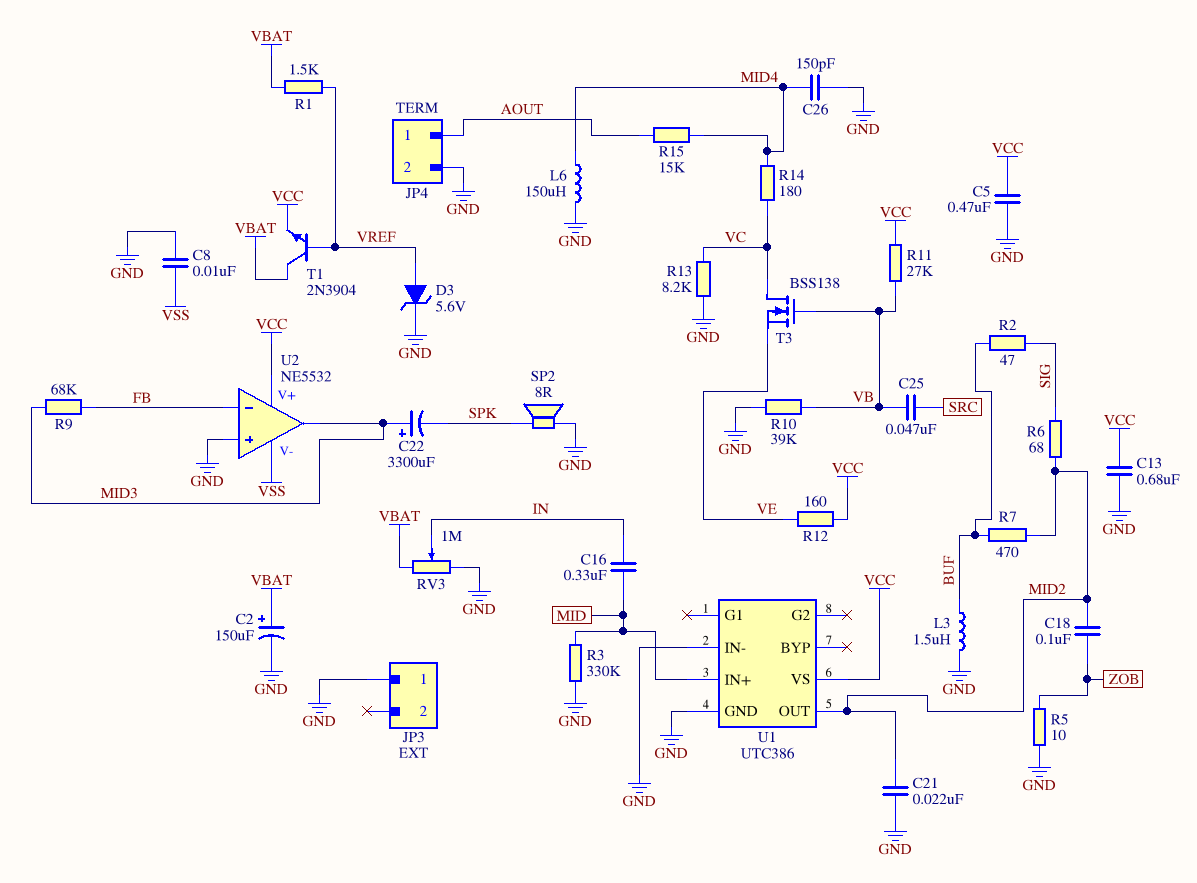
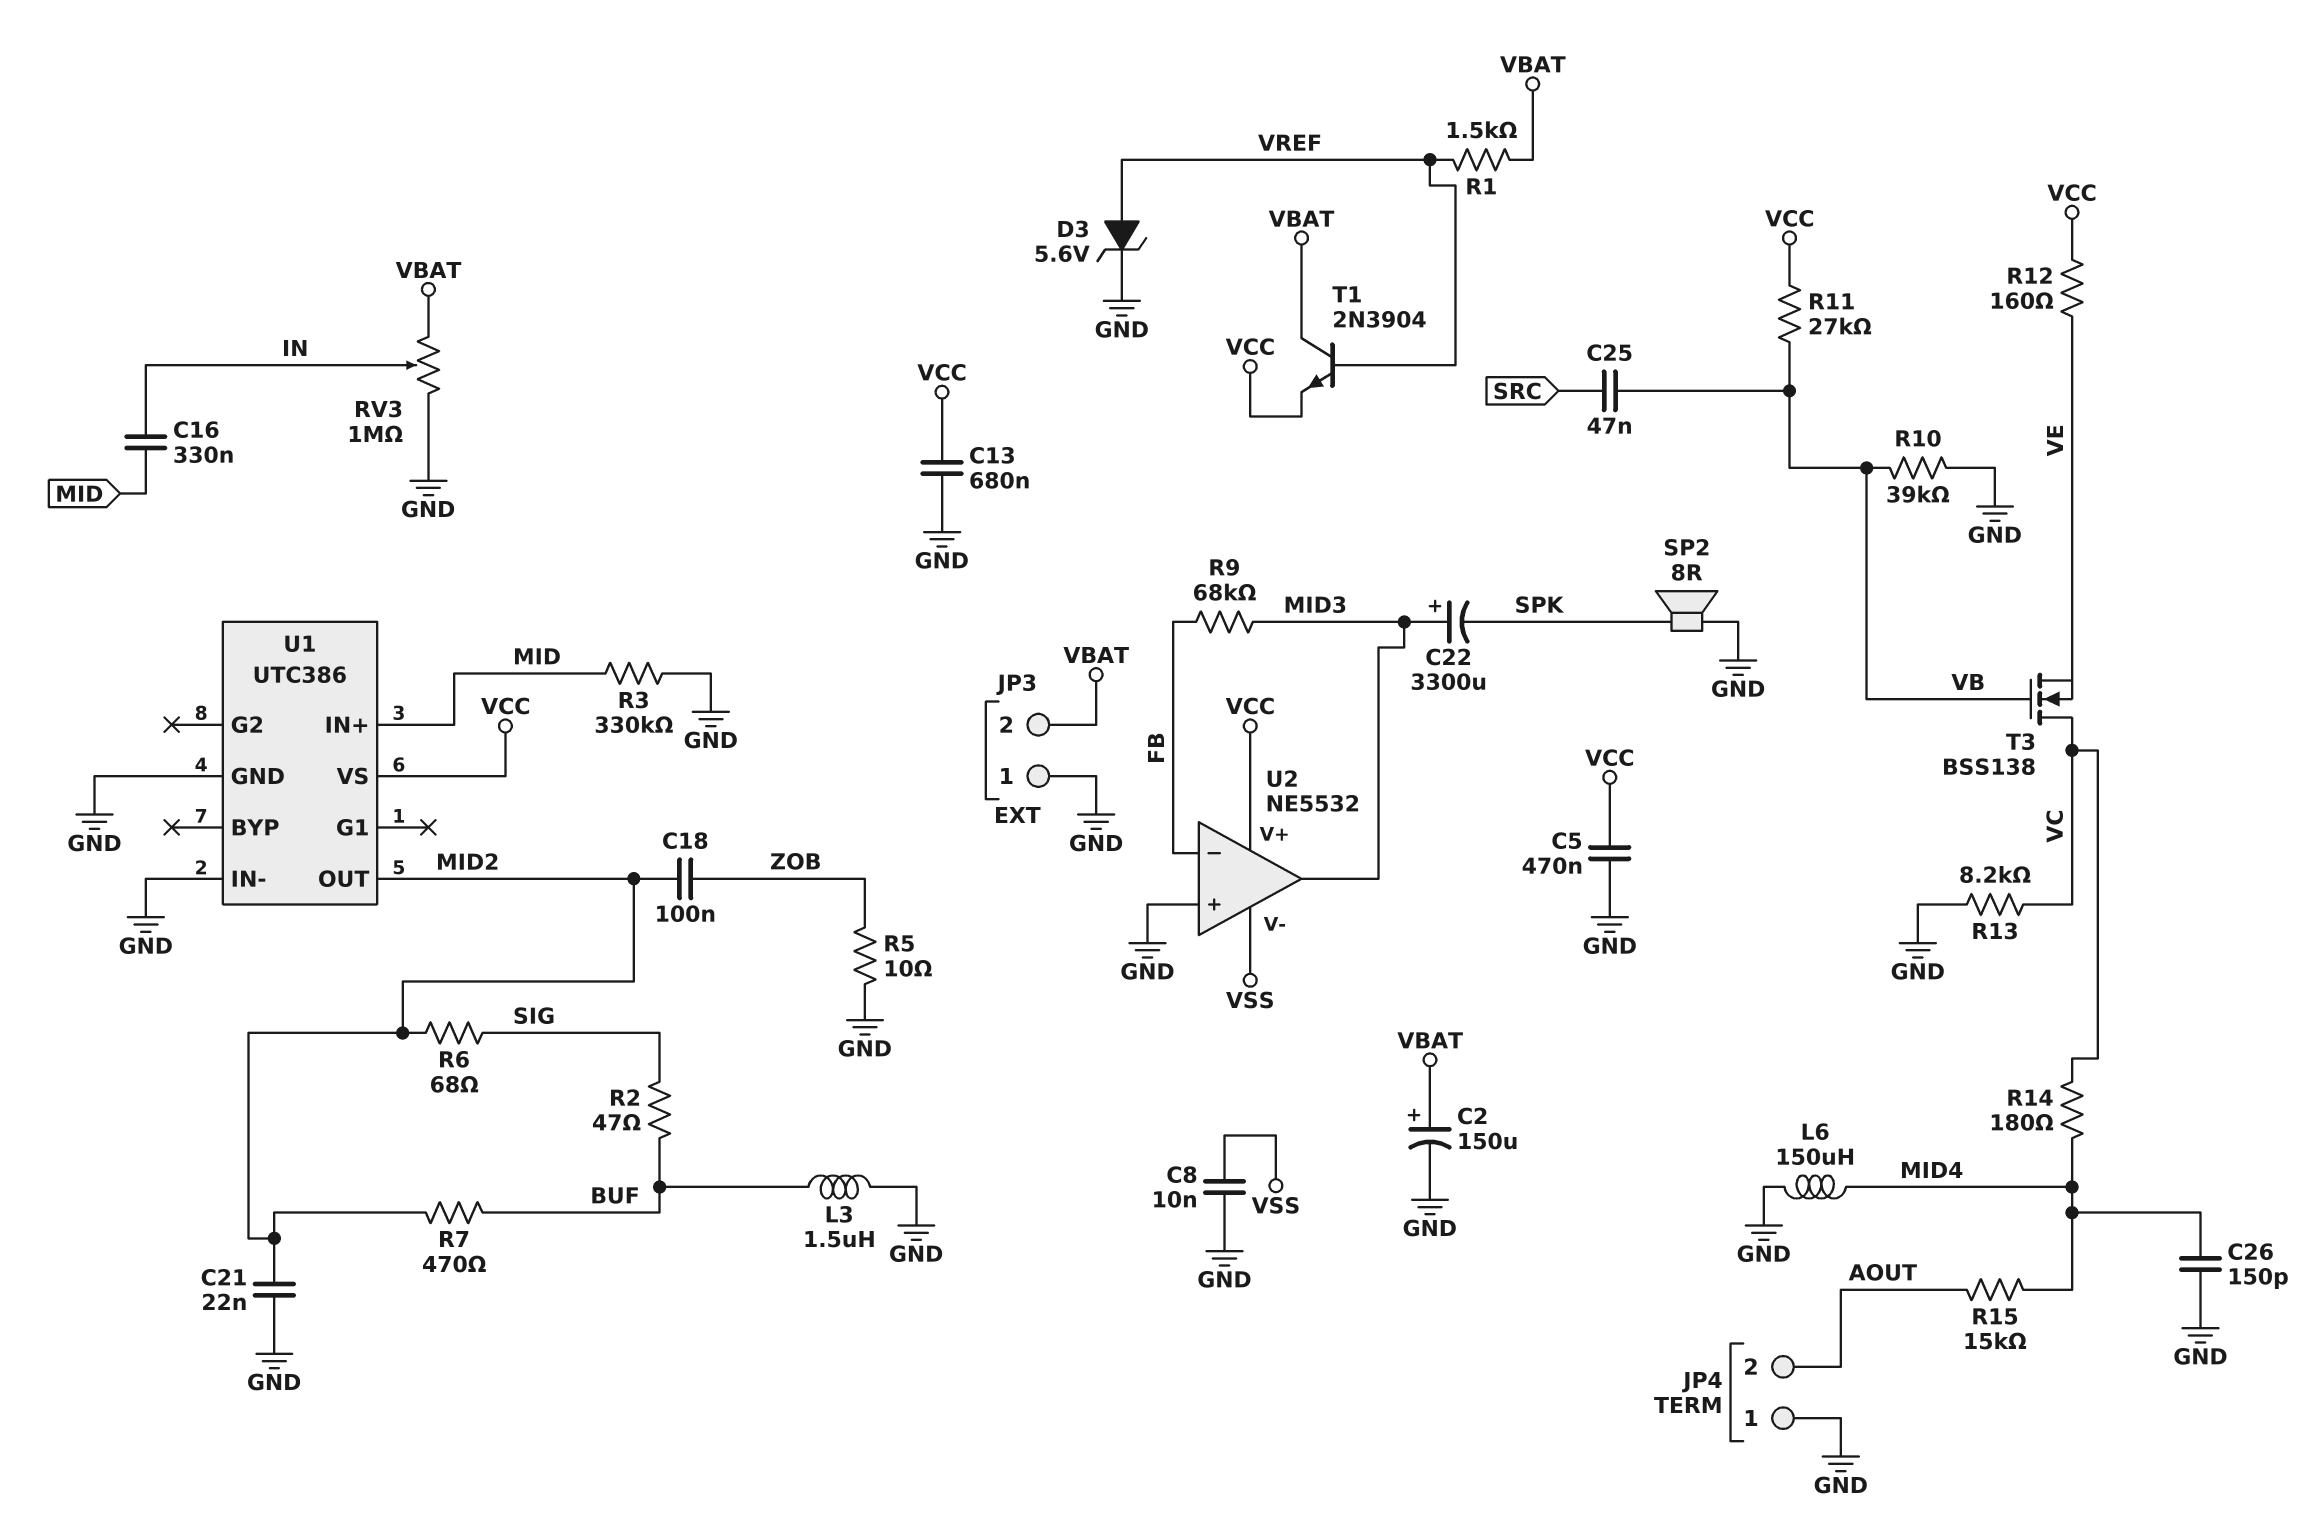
JP3 pin 2: none -> VBAT
JP4 pin 1: AOUT -> GND
JP4 pin 2: GND -> AOUT

